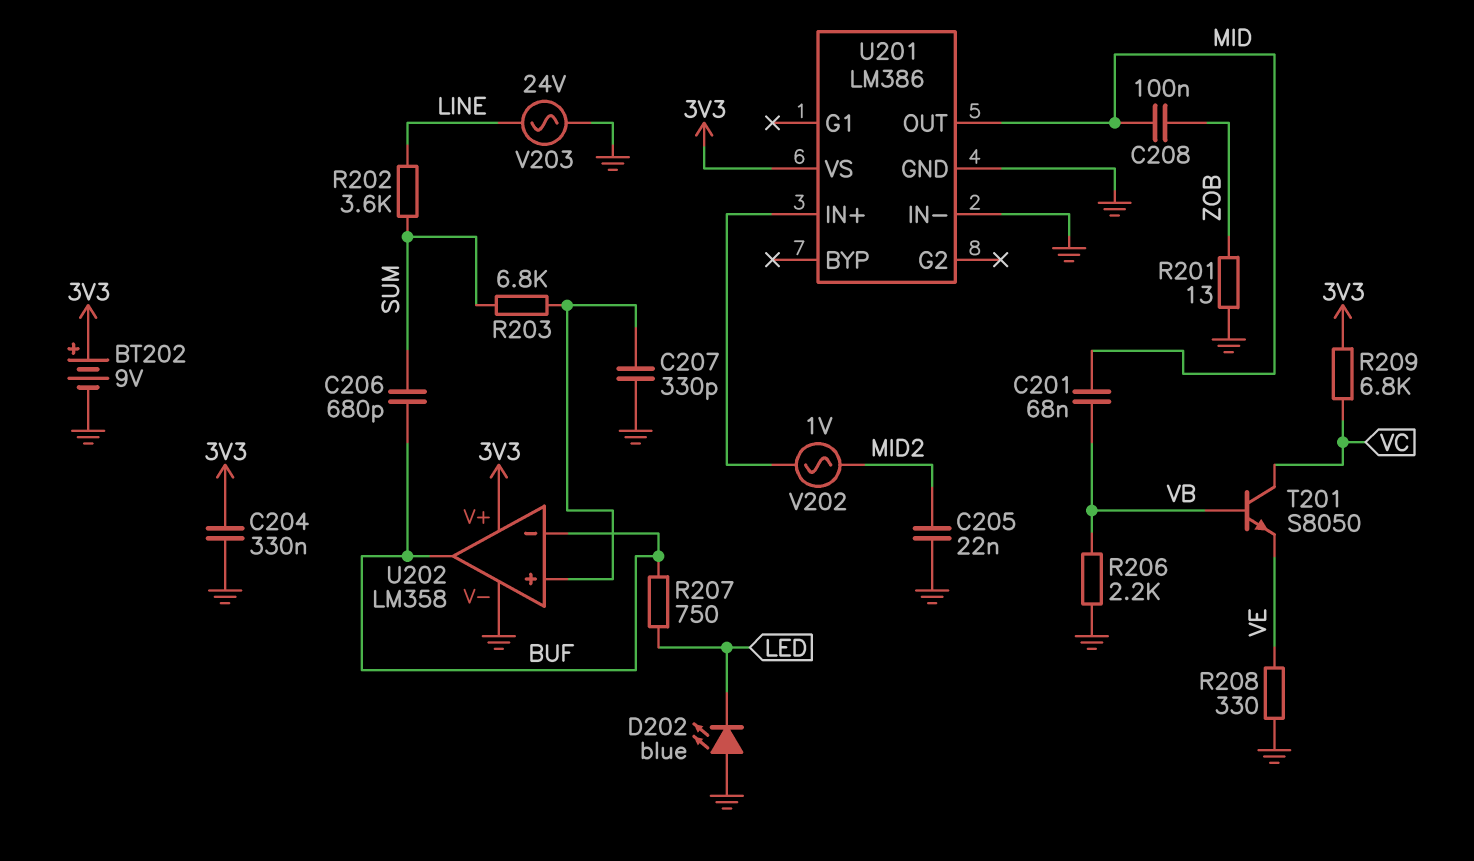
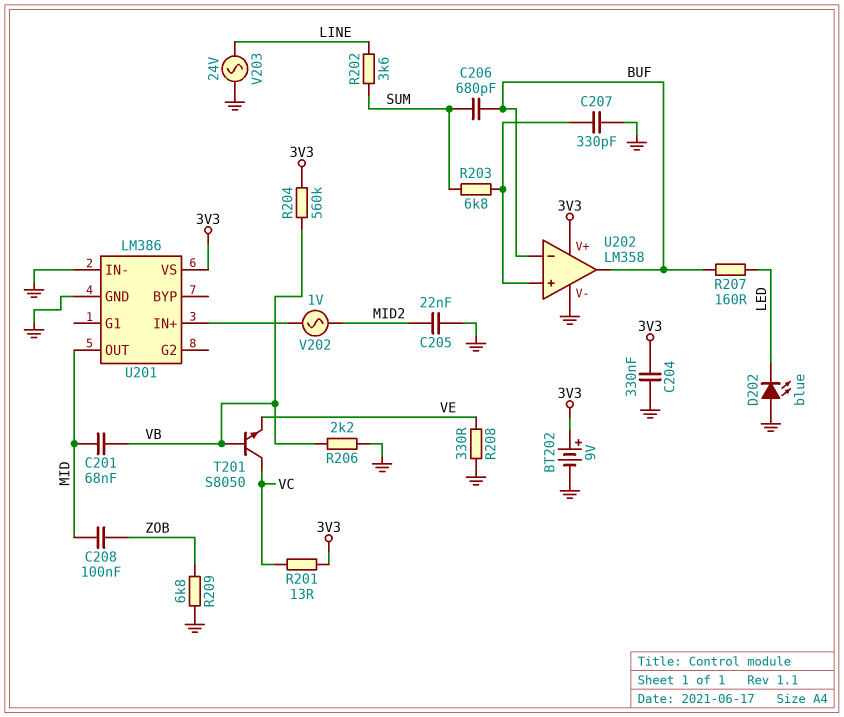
R201: 13 (GND, ZOB) -> 13 (3V3, VC)
R204: none -> 560k (3V3, VB)
R207: 750 (BUF, LED) -> 160 (BUF, LED)
R209: 6.8k (3V3, VC) -> 6.8k (GND, ZOB)

